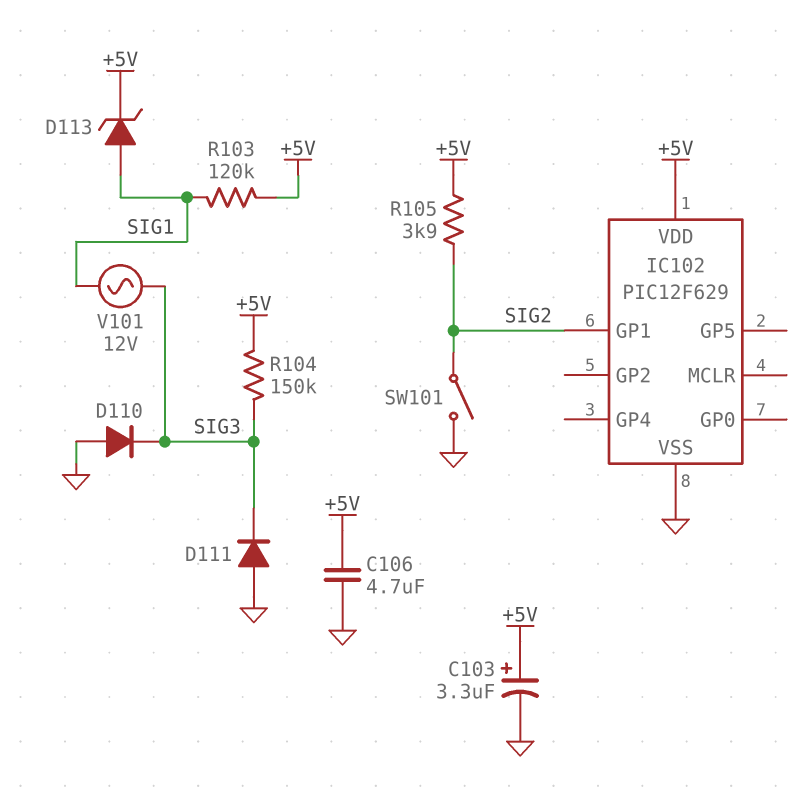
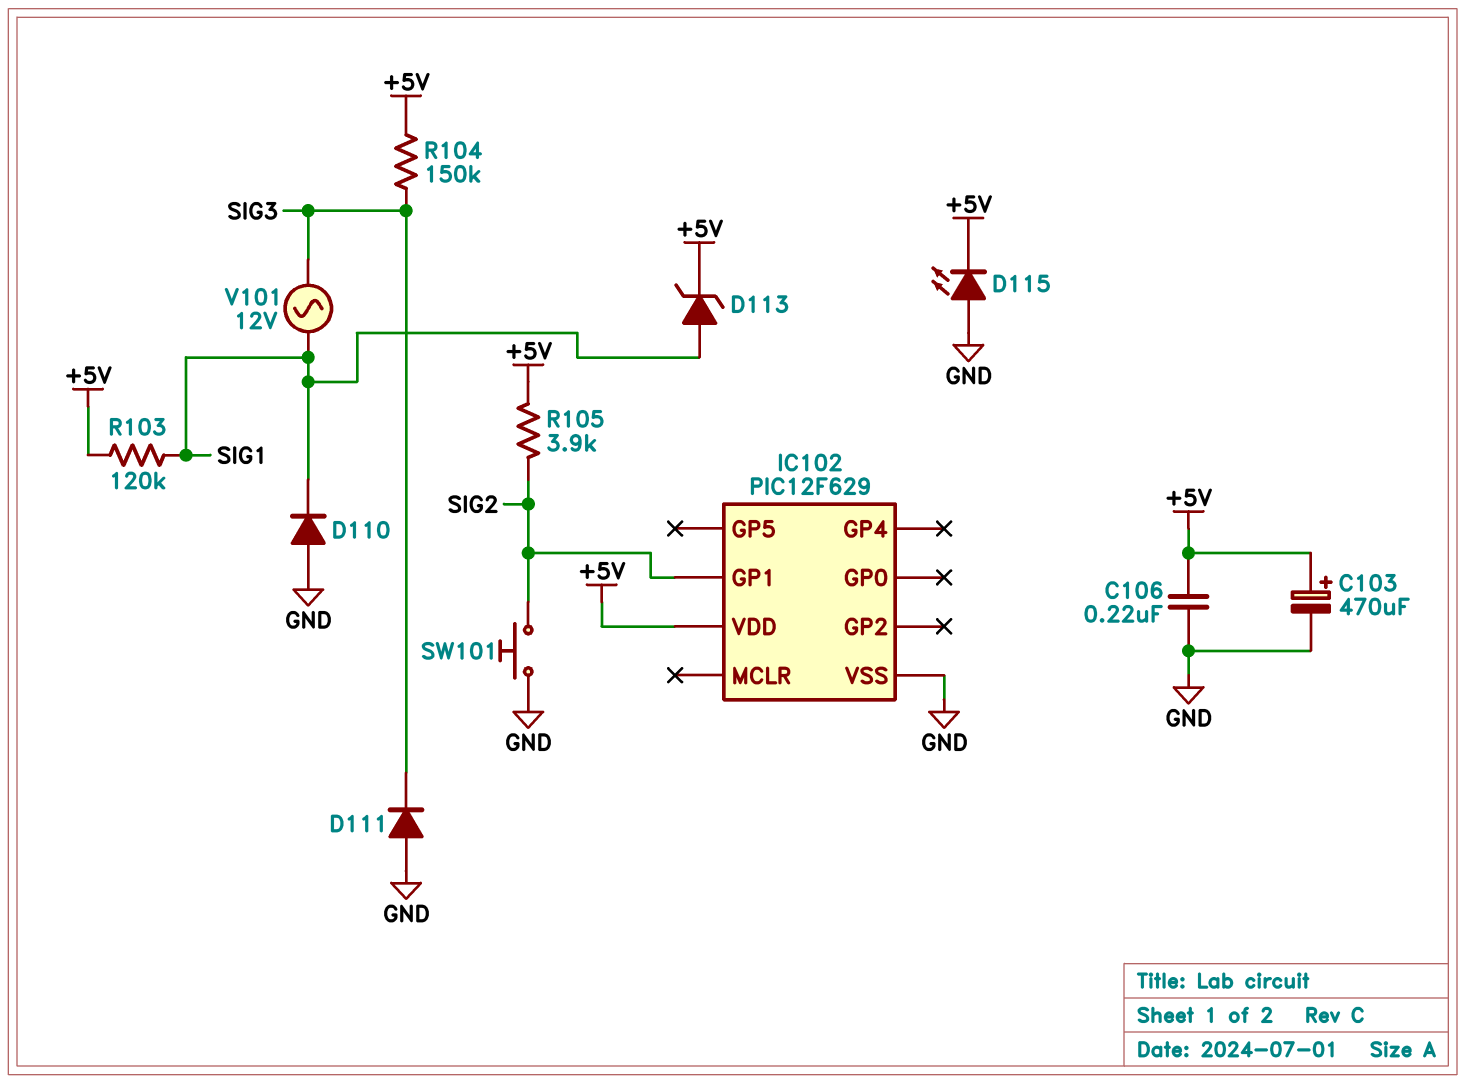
C103: 3.3uF (plus +5V, minus GND) -> 470uF (plus +5V, minus GND)
C106: 4.7uF (+5V, GND) -> 220nF (+5V, GND)
D110: diode (A GND, K SIG3) -> diode (A GND, K SIG1)
D115: none -> LED (A GND, K +5V)
SW101: switch (GND, SIG2) -> button (GND, SIG2)

